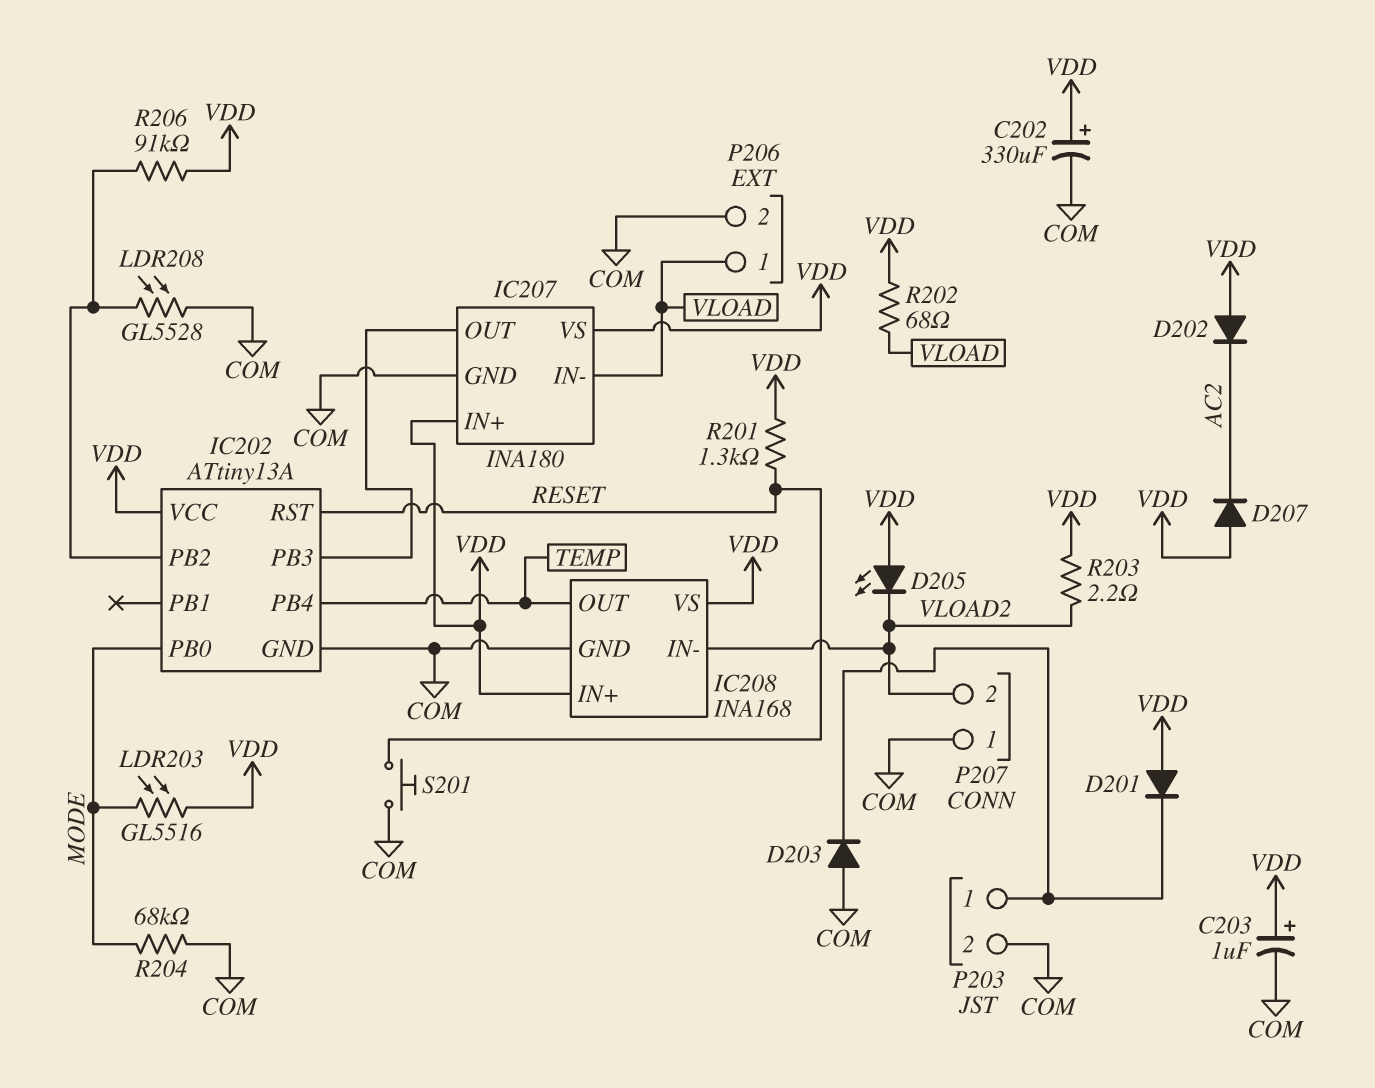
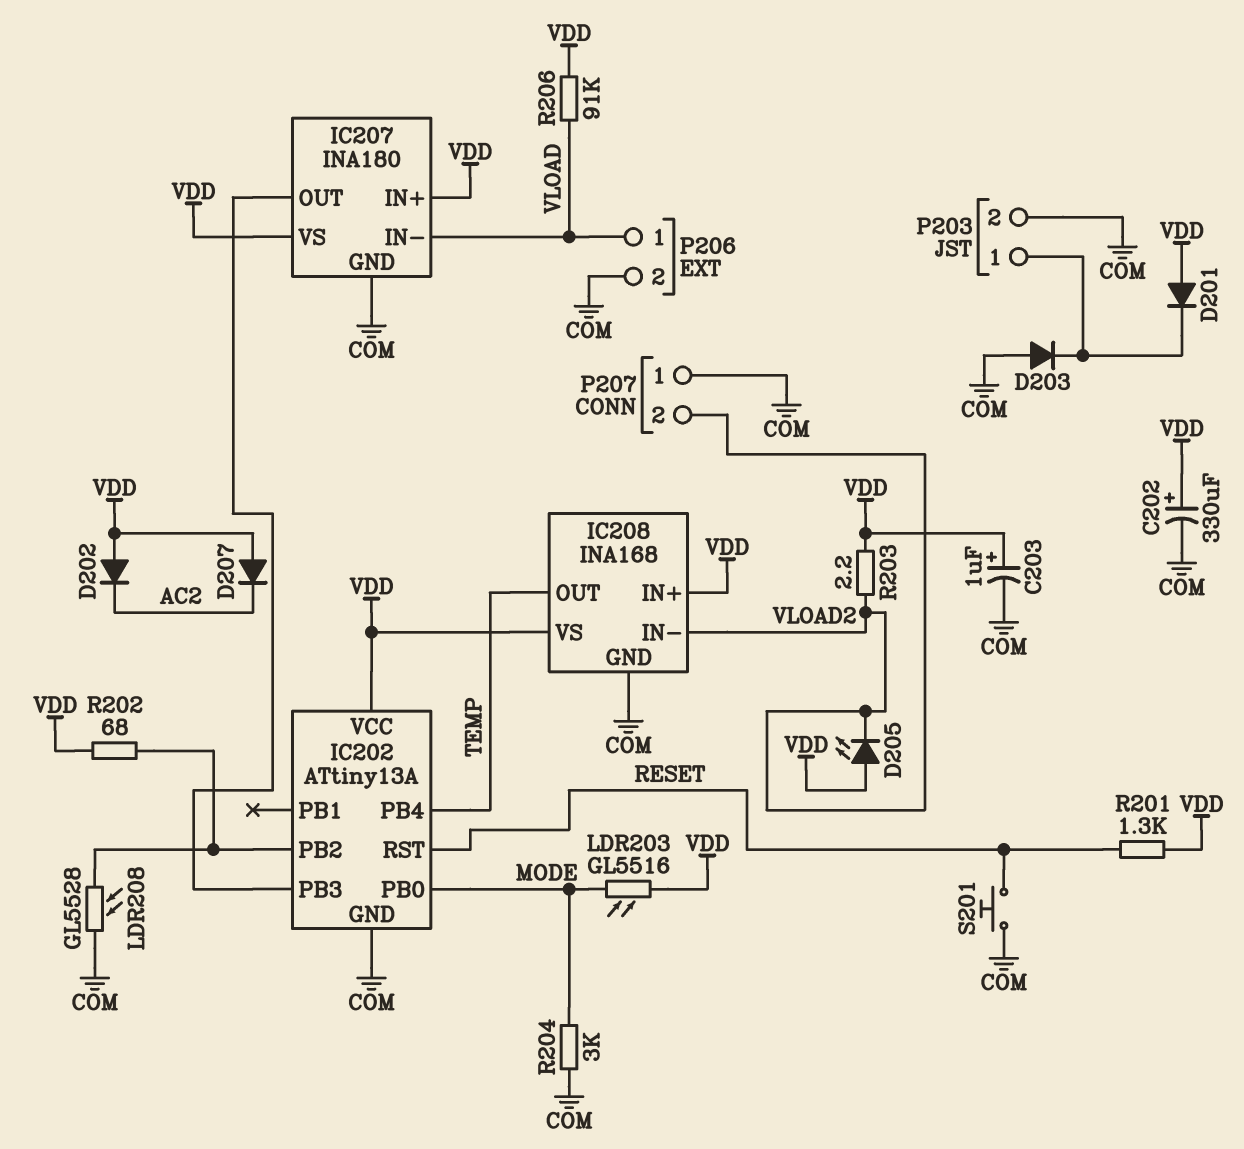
R202: 68 (VDD, VLOAD) -> 68 (IC202/PB2, VDD)
R204: 68k (COM, MODE) -> 3k (COM, MODE)
R206: 91k (IC202/PB2, VDD) -> 91k (VDD, VLOAD)

